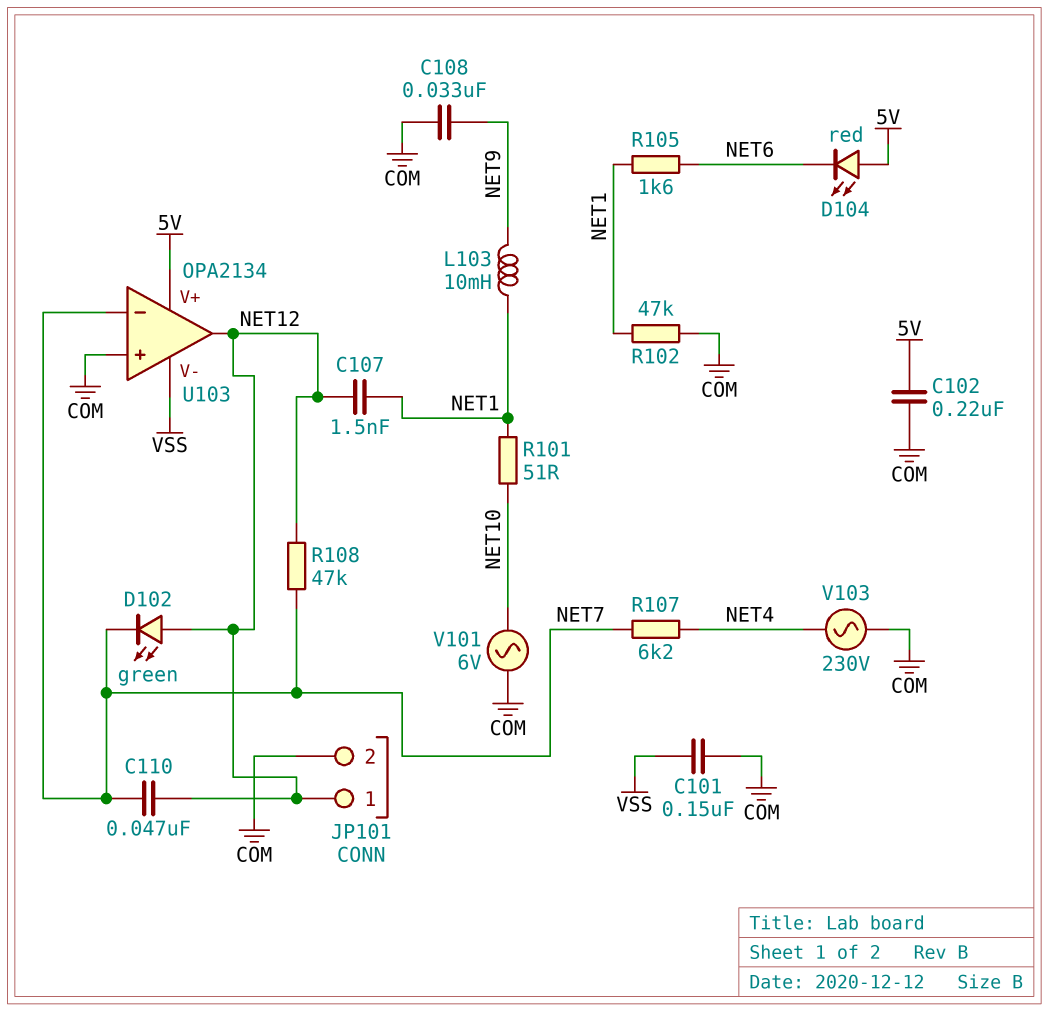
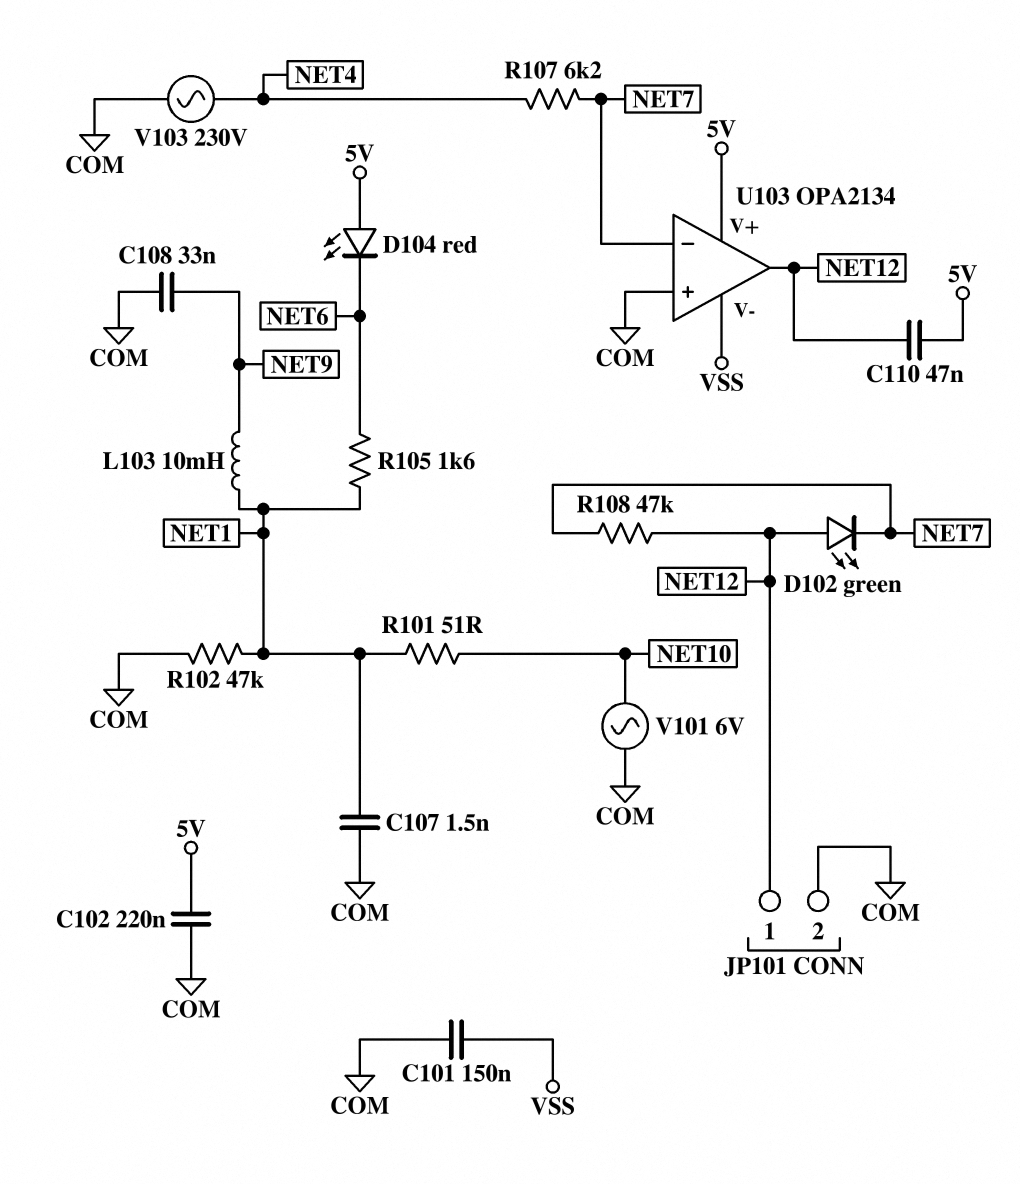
C107: 1.5nF (NET1, NET12) -> 1.5nF (COM, NET1)
C110: 47nF (NET7, NET12) -> 47nF (5V, NET12)

